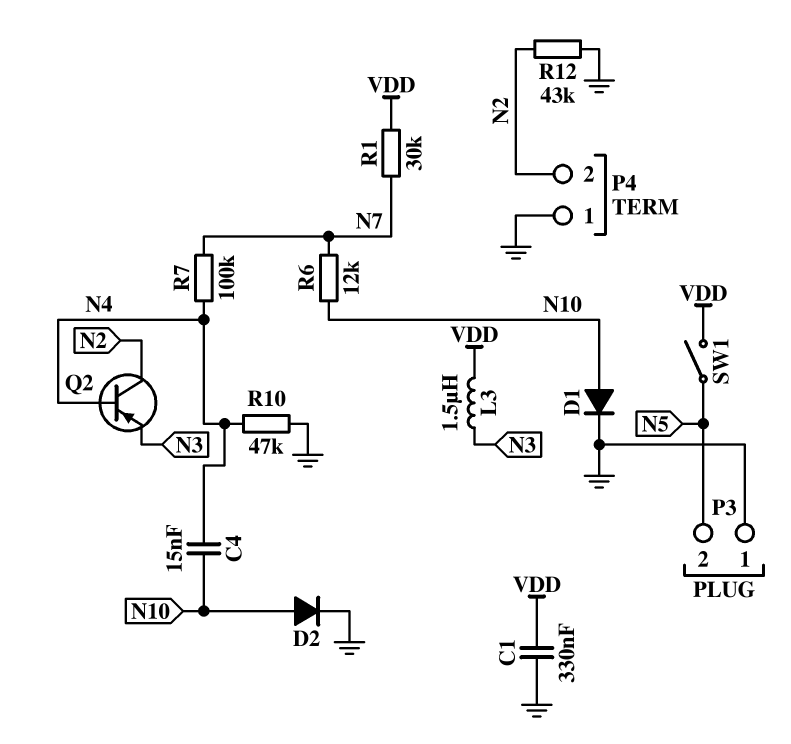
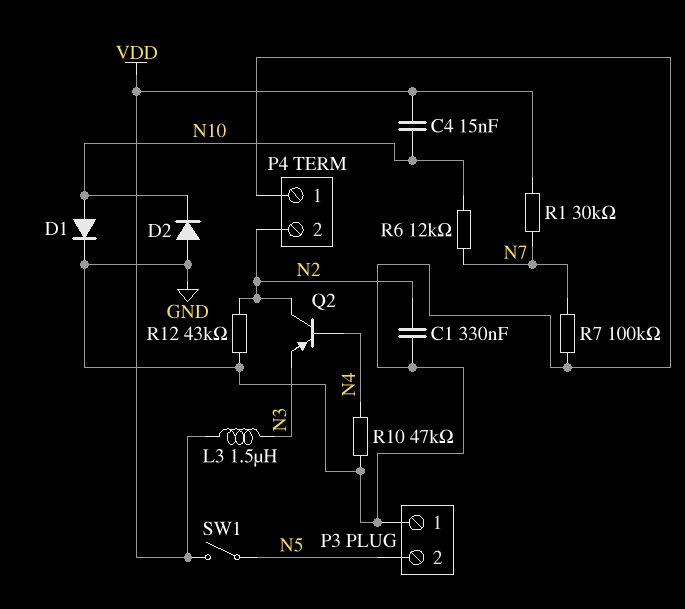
C1: 330nF (GND, VDD) -> 330nF (GND, N2)
C4: 15nF (N4, N10) -> 15nF (N10, VDD)
D2: diode (A N10, K GND) -> diode (A GND, K N10)
R7: 100k (N4, N7) -> 100k (GND, N7)

